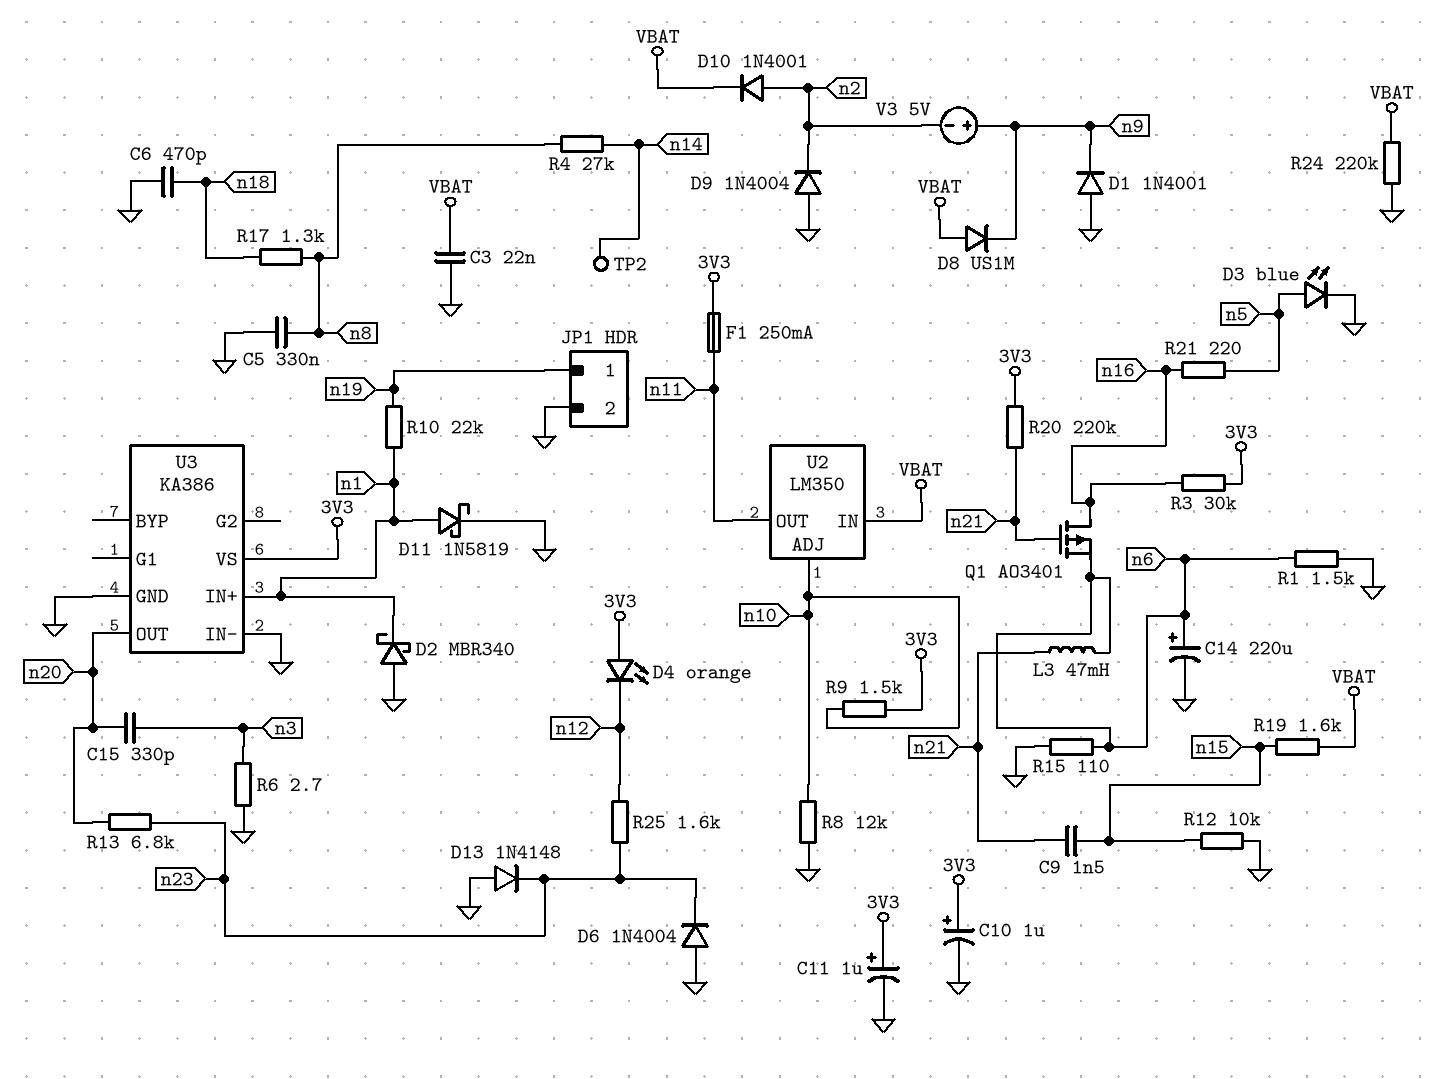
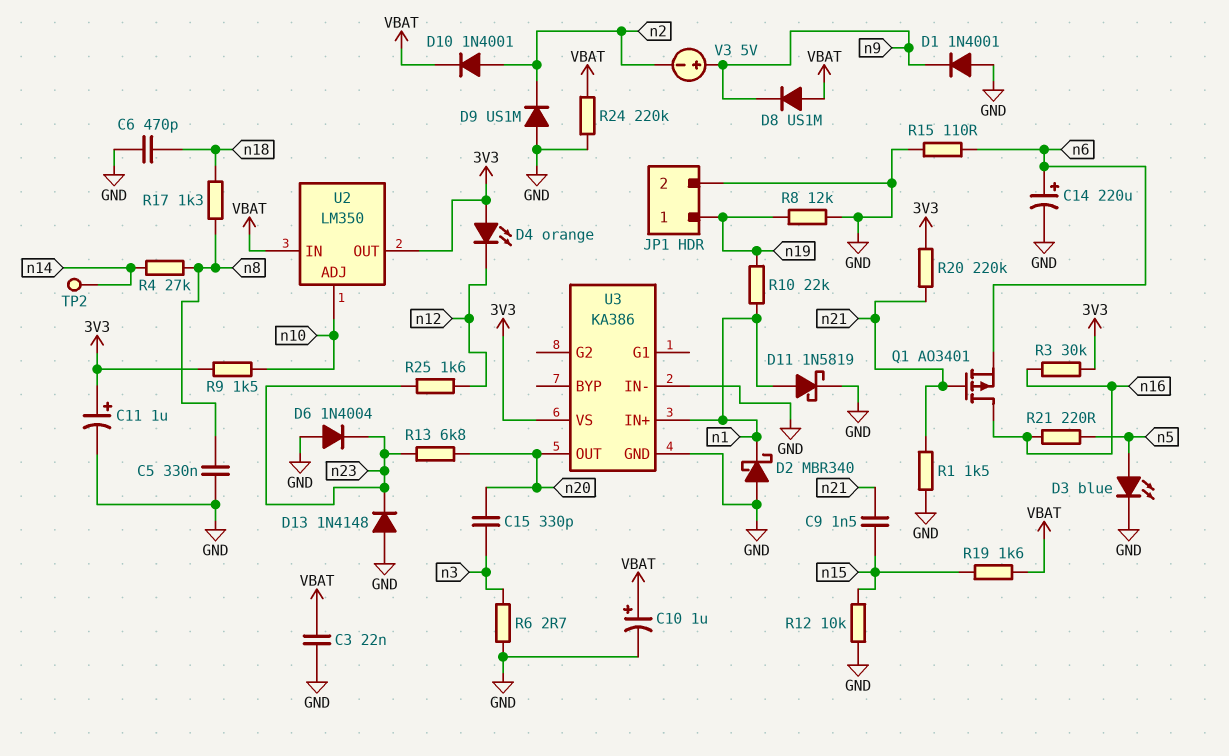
C10: 1uF (plus 3V3, minus GND) -> 1uF (plus VBAT, minus GND)
D9: diode 1N4004 (A GND, K n2) -> diode US1M (A GND, K n2)
F1: 250mA (3V3, n11) -> none
L3: 47mH (n6, n21) -> none
R1: 1.5k (GND, n6) -> 1.5k (GND, n21)
R8: 12k (GND, n10) -> 12k (GND, n19)
U2 pin OUT: n11 -> 3V3

